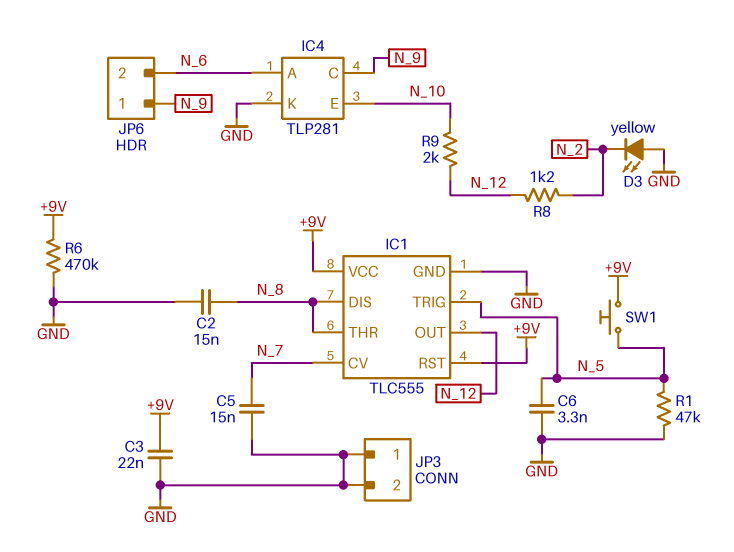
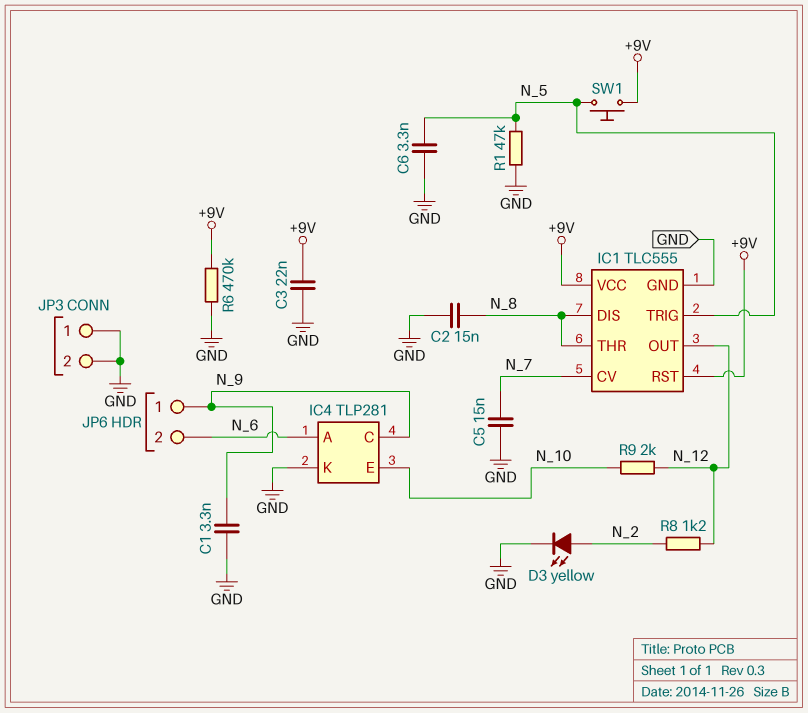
C1: none -> 3.3nF (GND, N_9)
D3: LED yellow (A GND, K N_2) -> LED yellow (A N_2, K GND)

